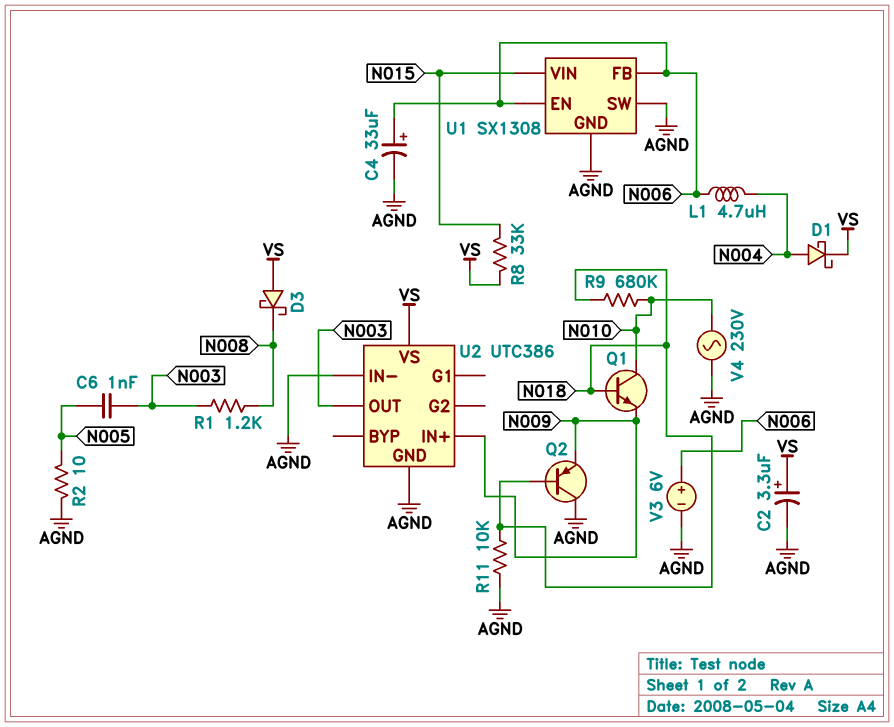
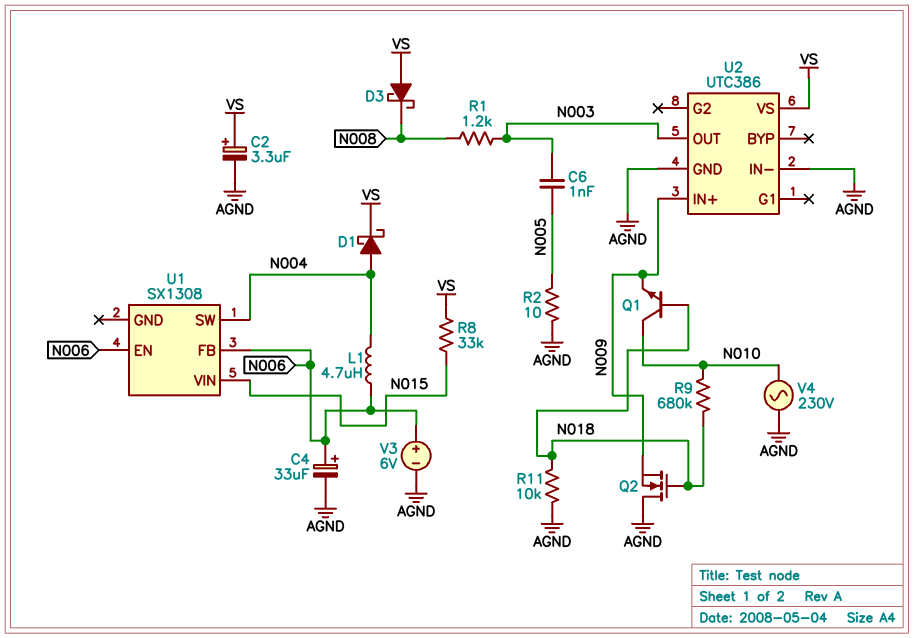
Q2: PNP (B N018, C AGND, E N009) -> NMOS (G N018, D AGND, S N009)
U1 pin GND: AGND -> none
U1 pin SW: AGND -> N004

